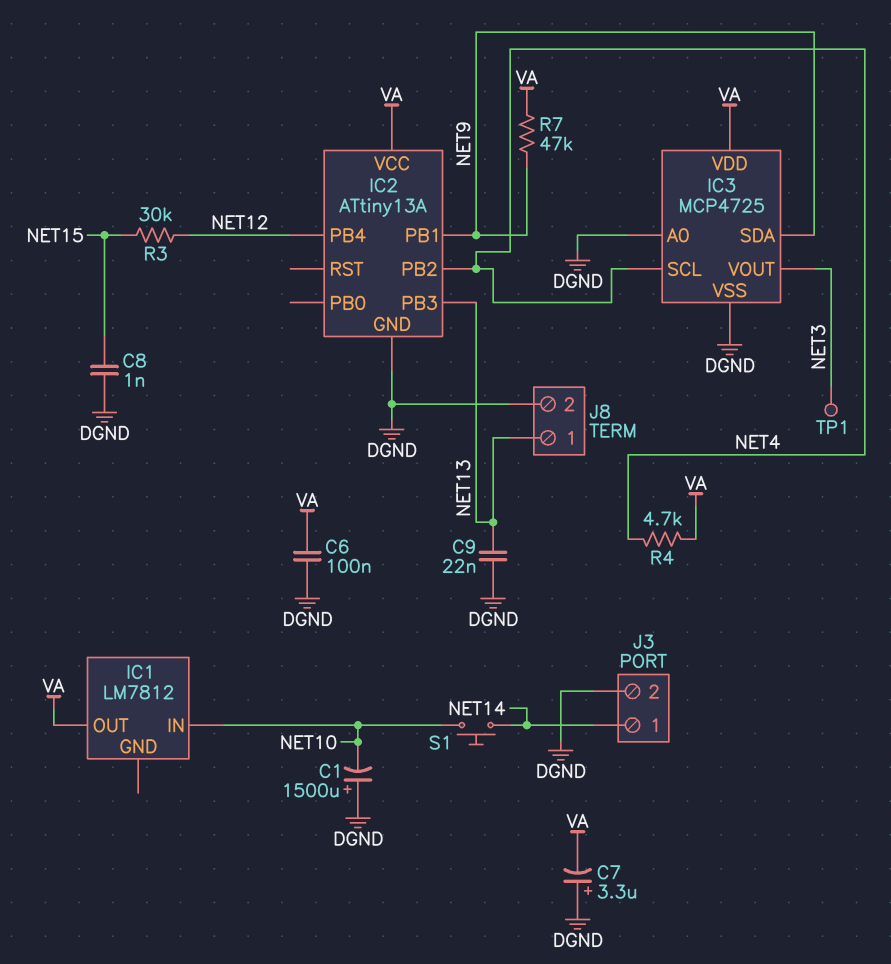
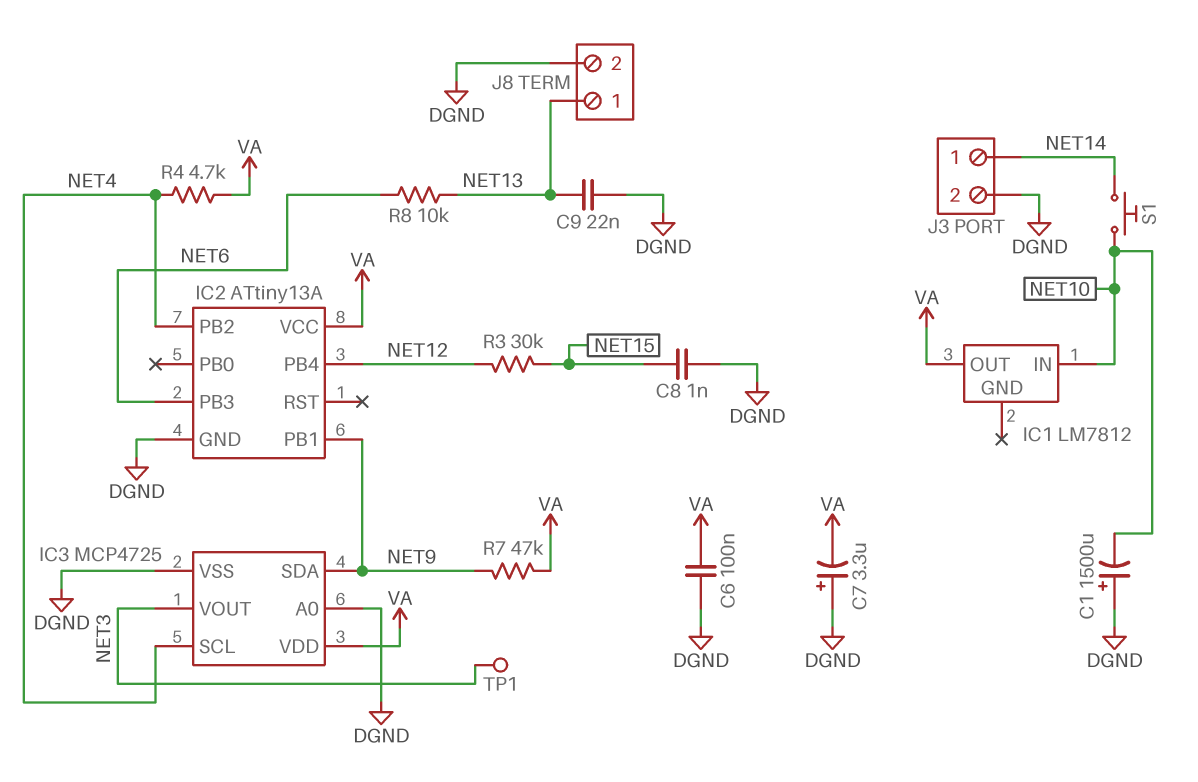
IC2 pin PB3: NET13 -> NET6
R8: none -> 10k (NET6, NET13)

